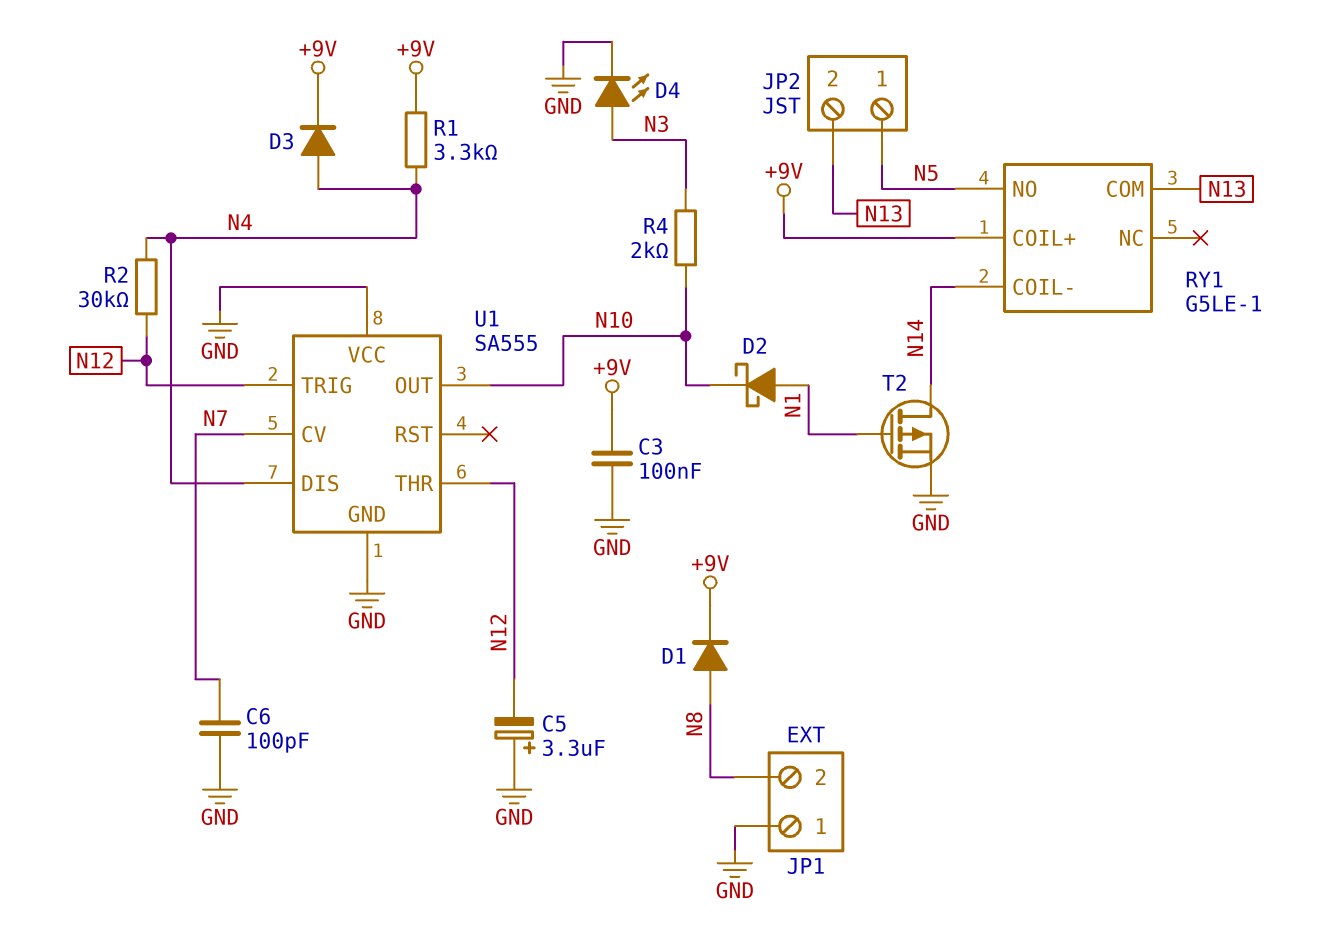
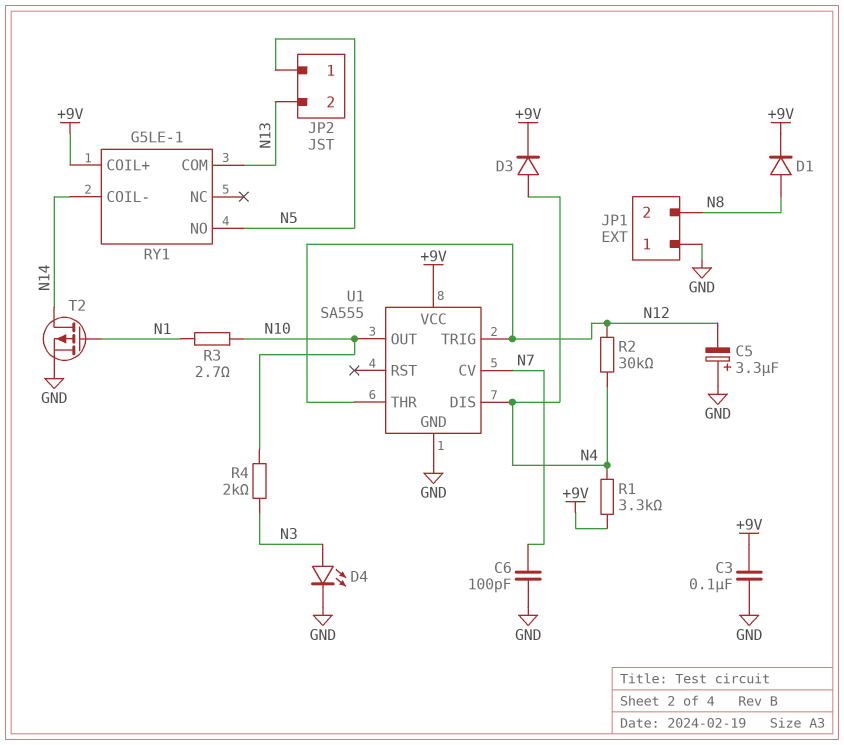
D2: schottky (A N1, K N10) -> none
R3: none -> 2.7 (N1, N10)
U1 pin VCC: GND -> +9V

